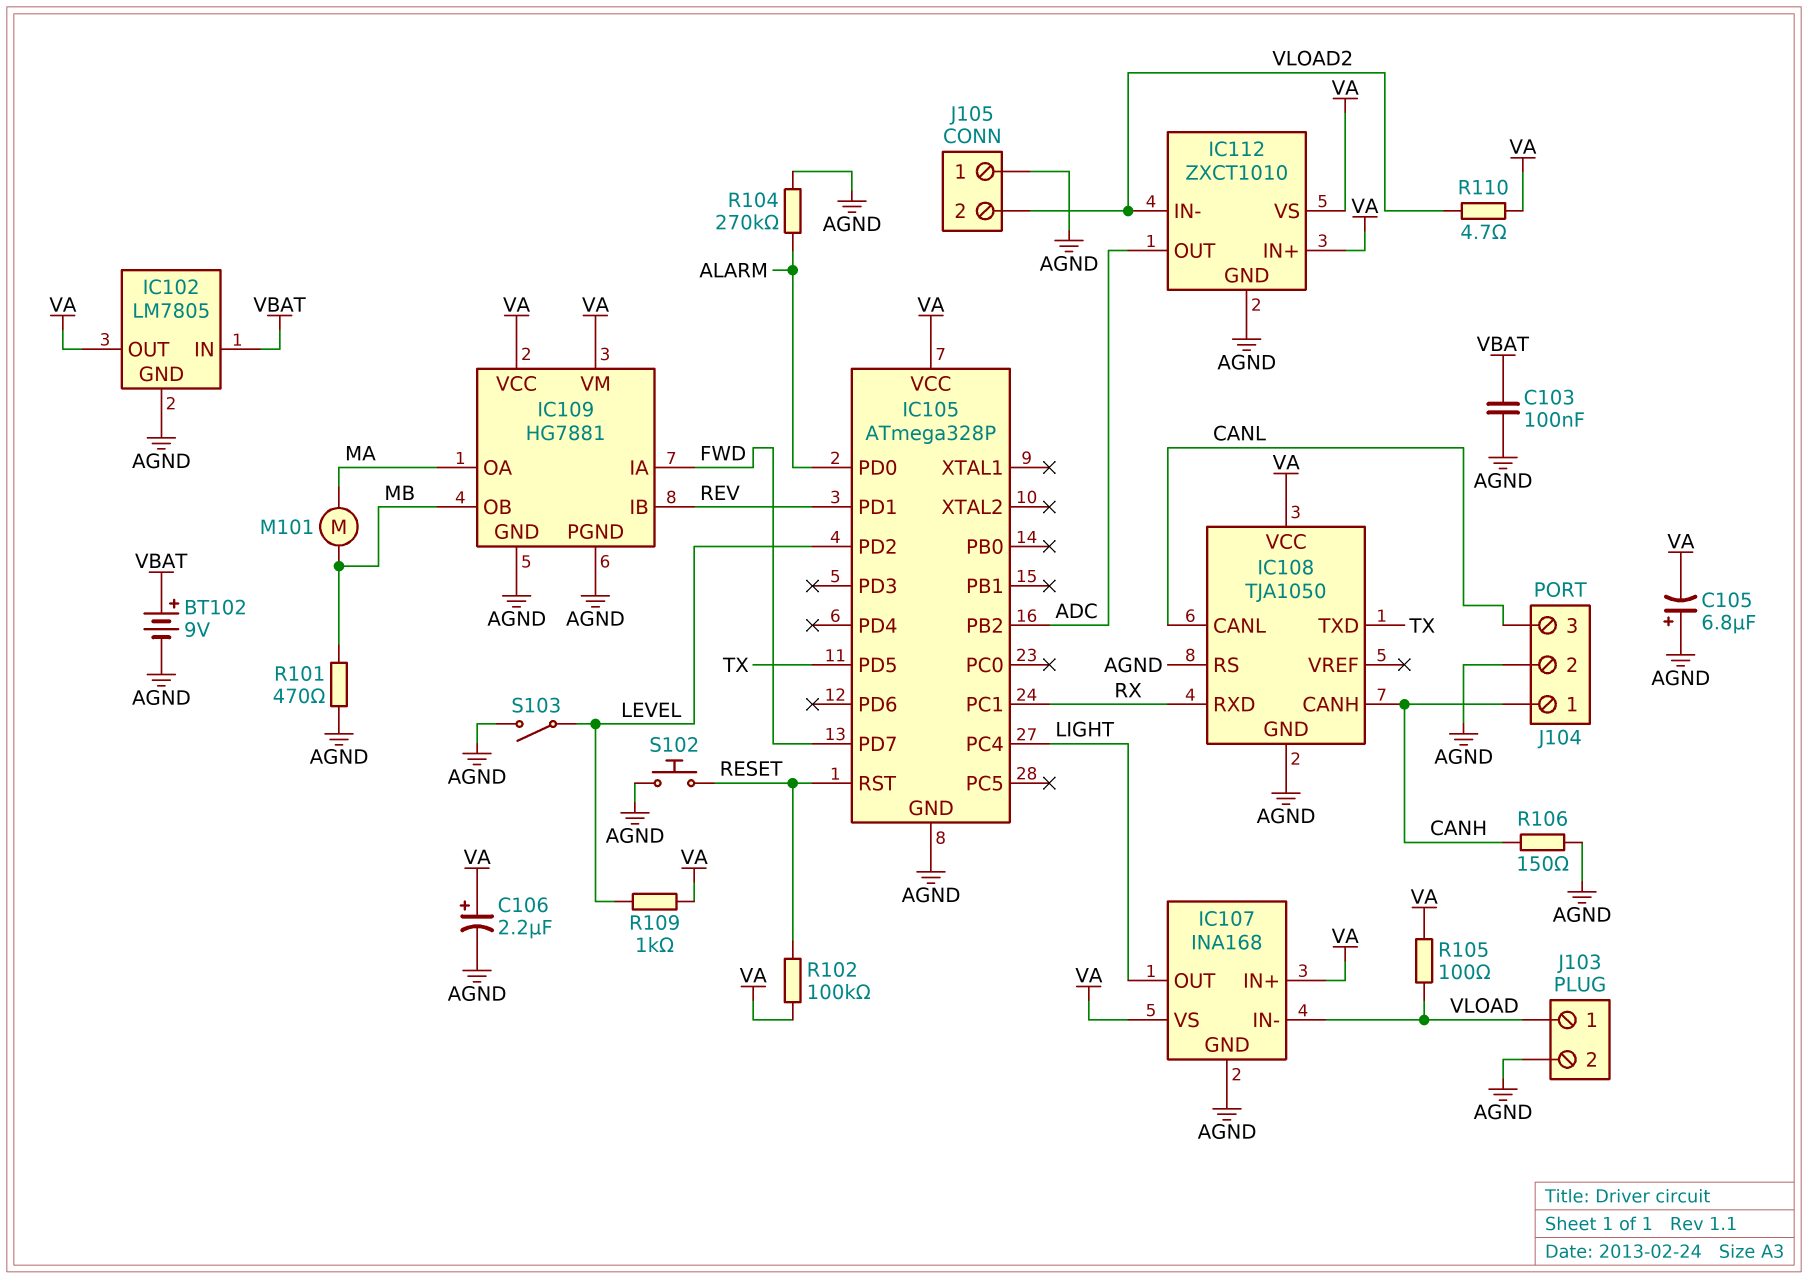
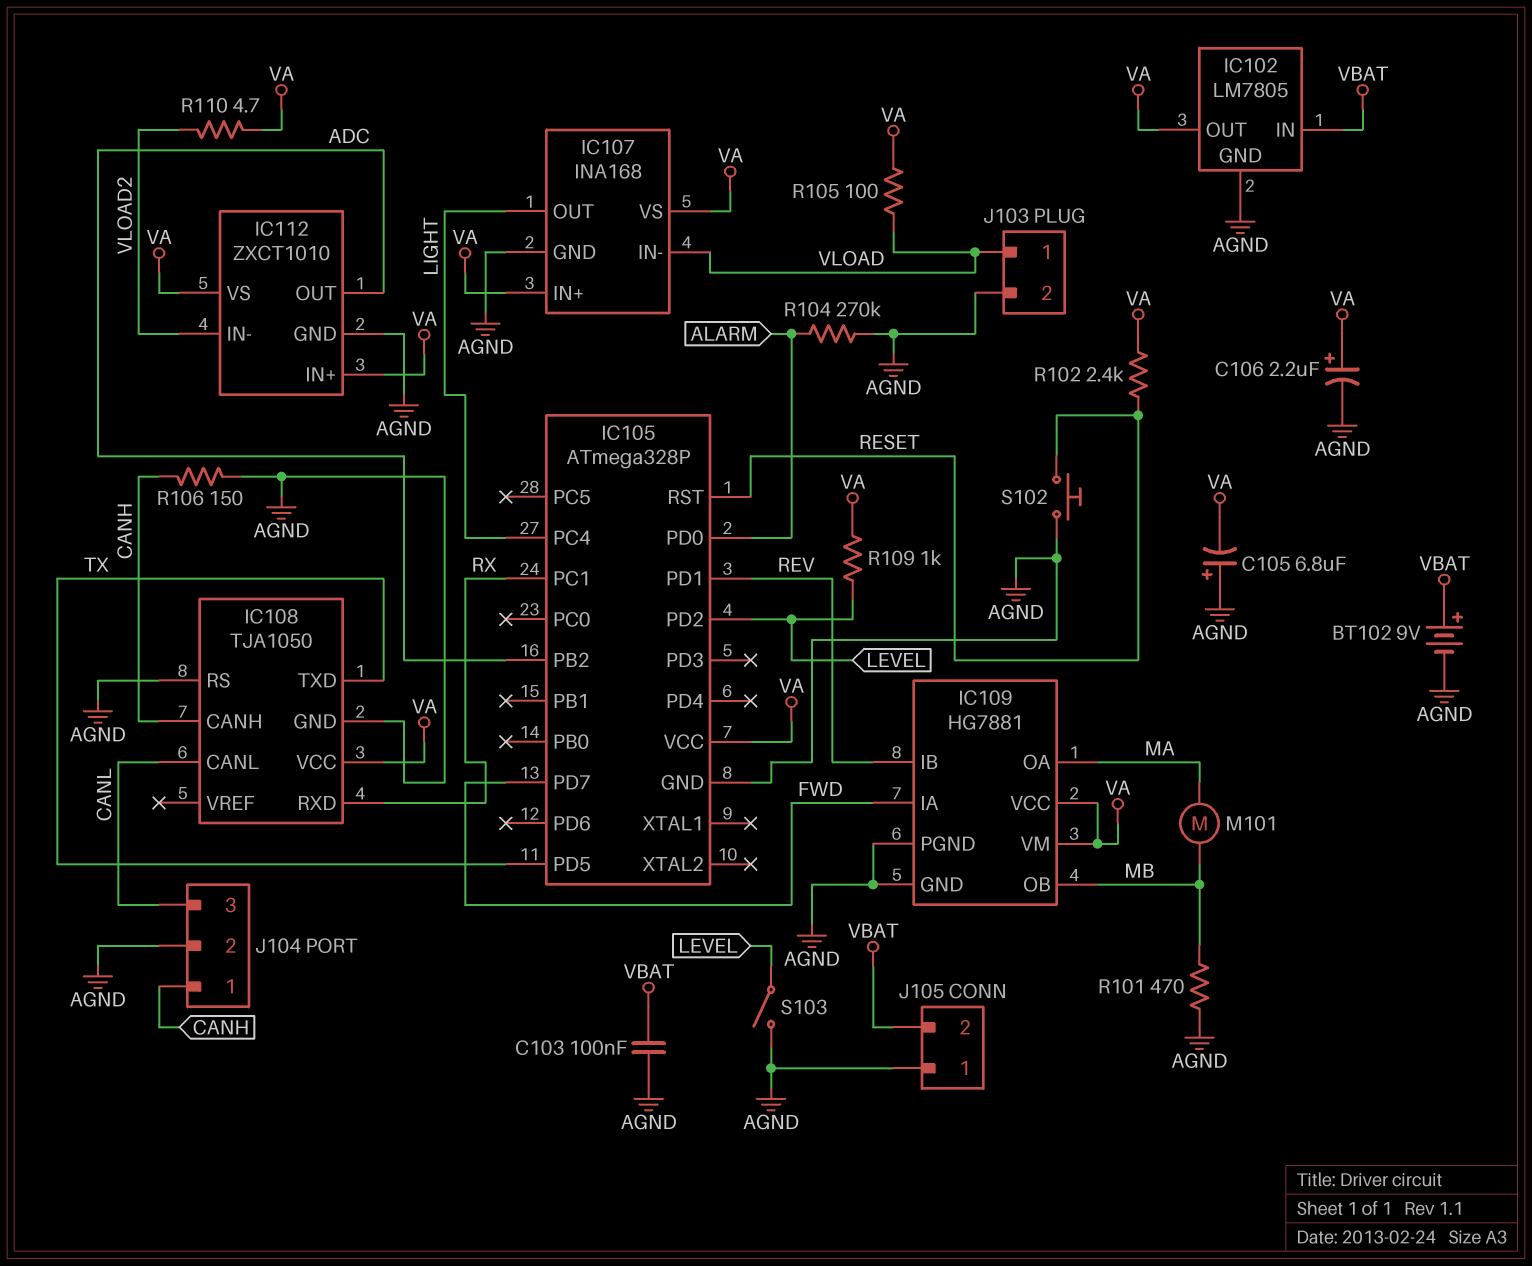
J105 pin 2: VLOAD2 -> VBAT
R102: 100k (RESET, VA) -> 2.4k (RESET, VA)

